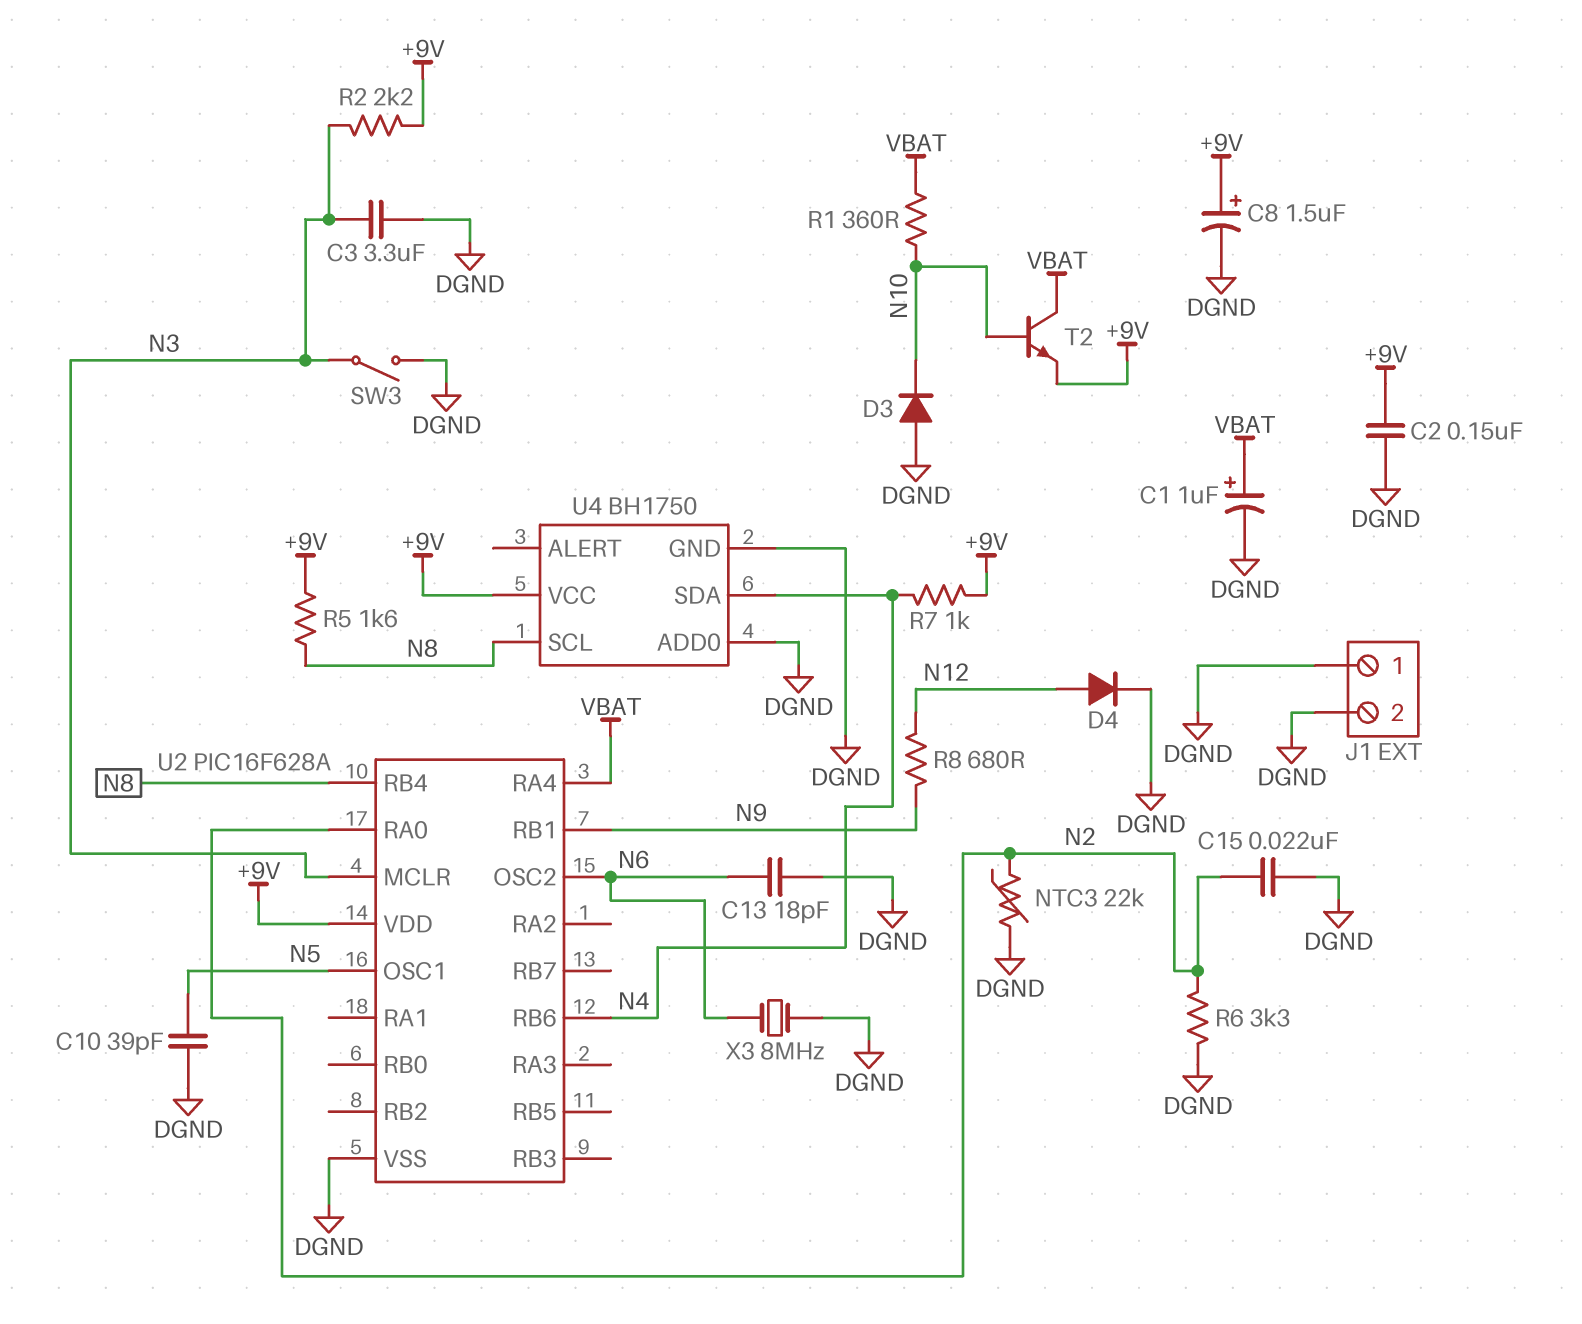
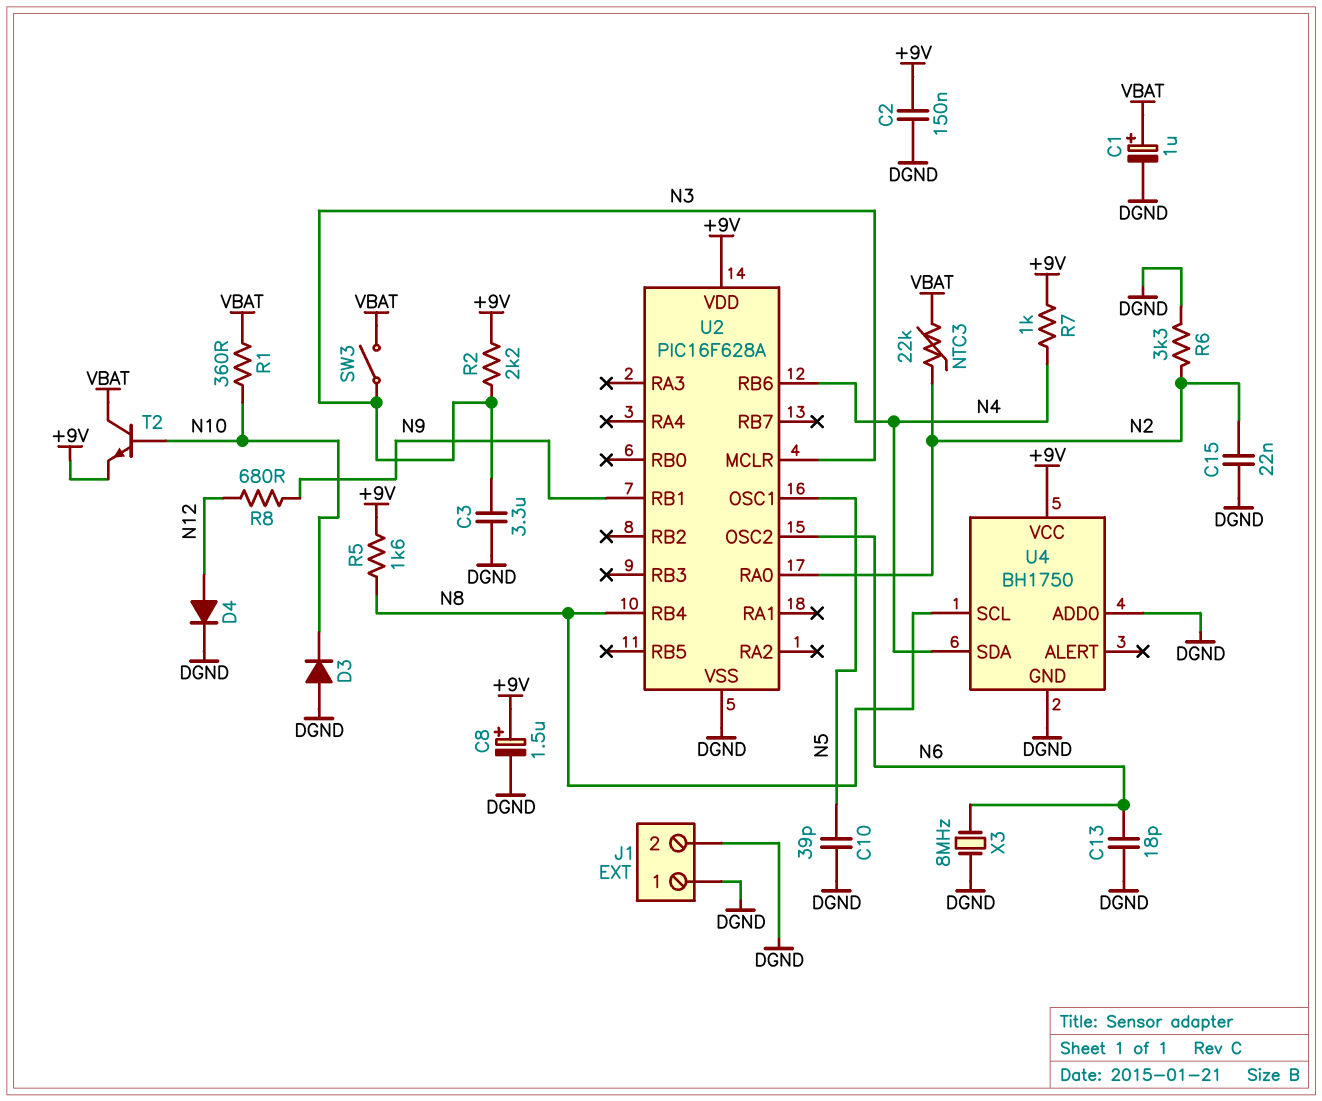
NTC3: 22k (DGND, N2) -> 22k (N2, VBAT)
SW3: switch (DGND, N3) -> switch (N3, VBAT)
U2 pin RA4: VBAT -> none

